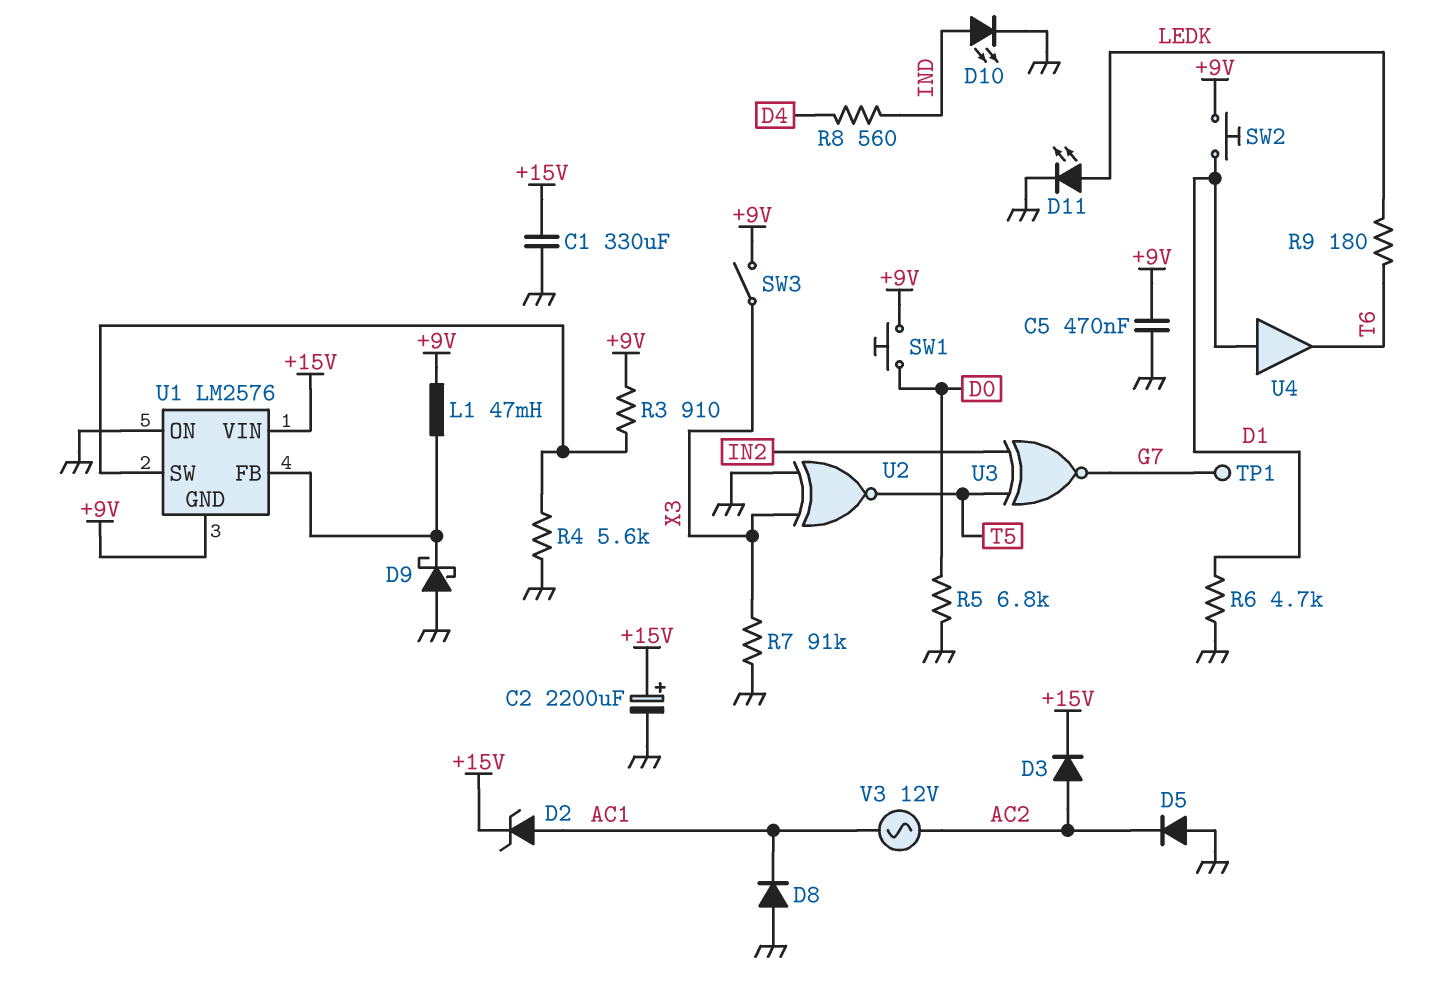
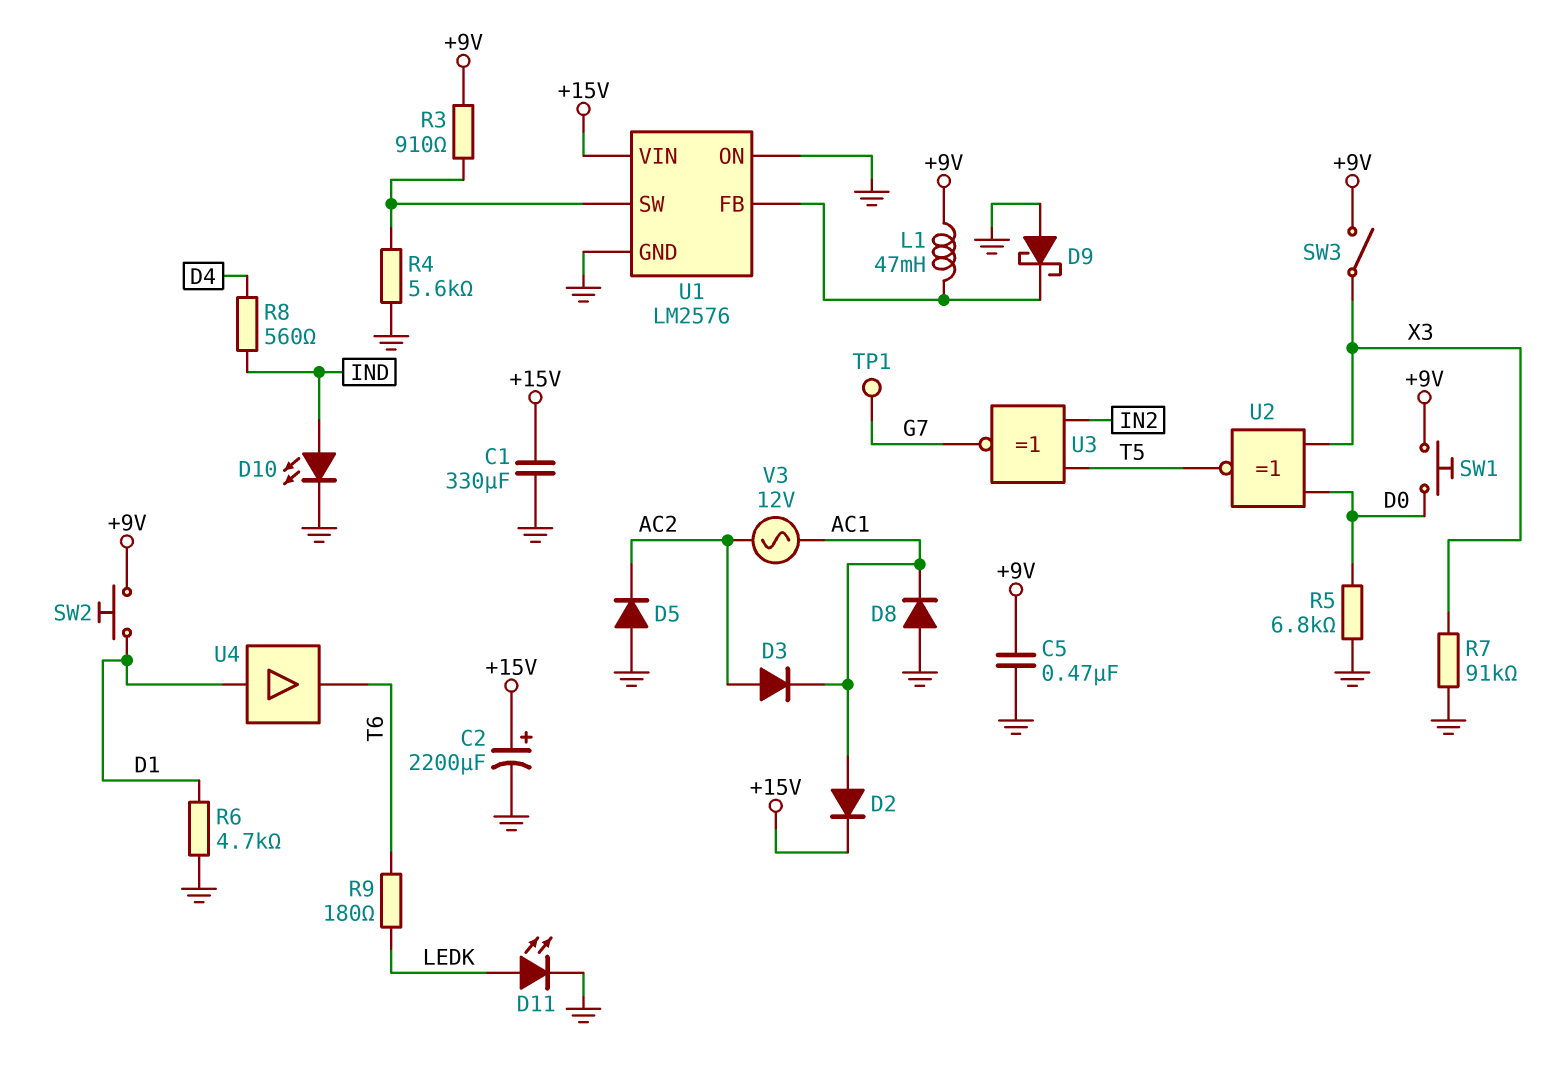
D2: zener (A AC1, K +15V) -> diode (A AC1, K +15V)
D3: diode (A AC2, K +15V) -> diode (A AC2, K AC1)
U1 pin GND: +9V -> GND
U2: XNOR (in GND, in X3, out T5) -> XNOR (in D0, in X3, out T5)

